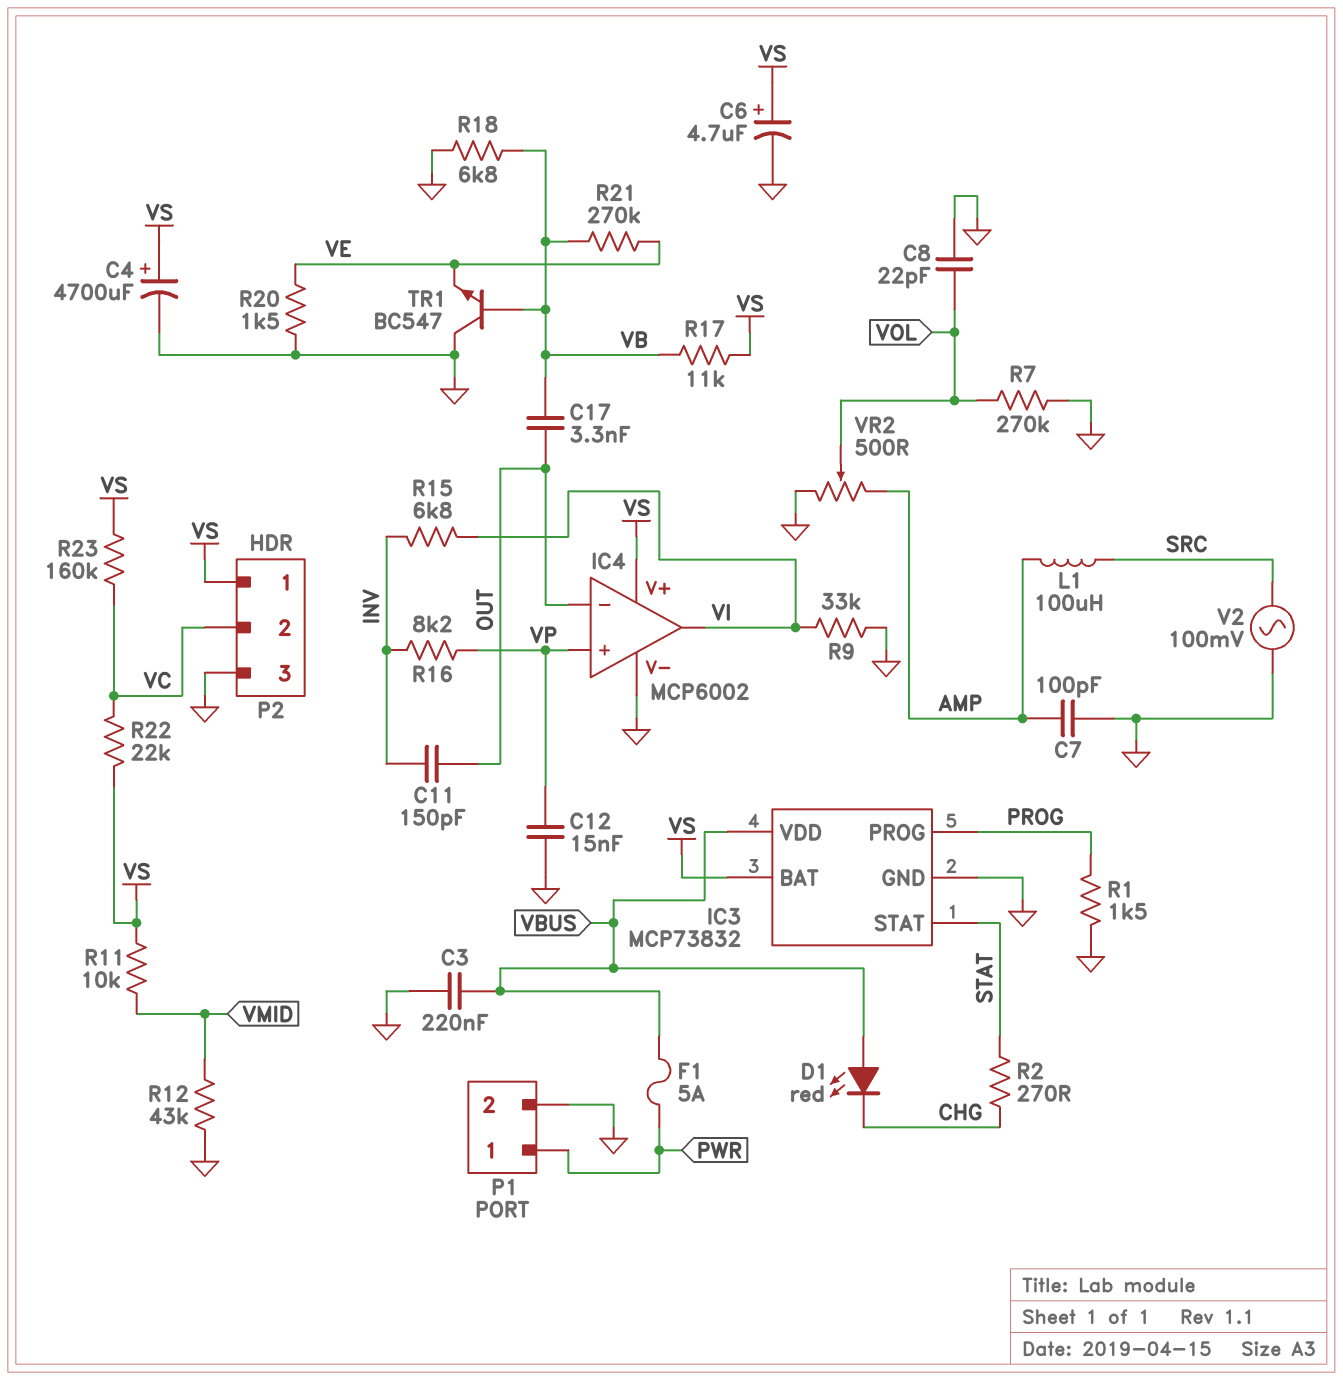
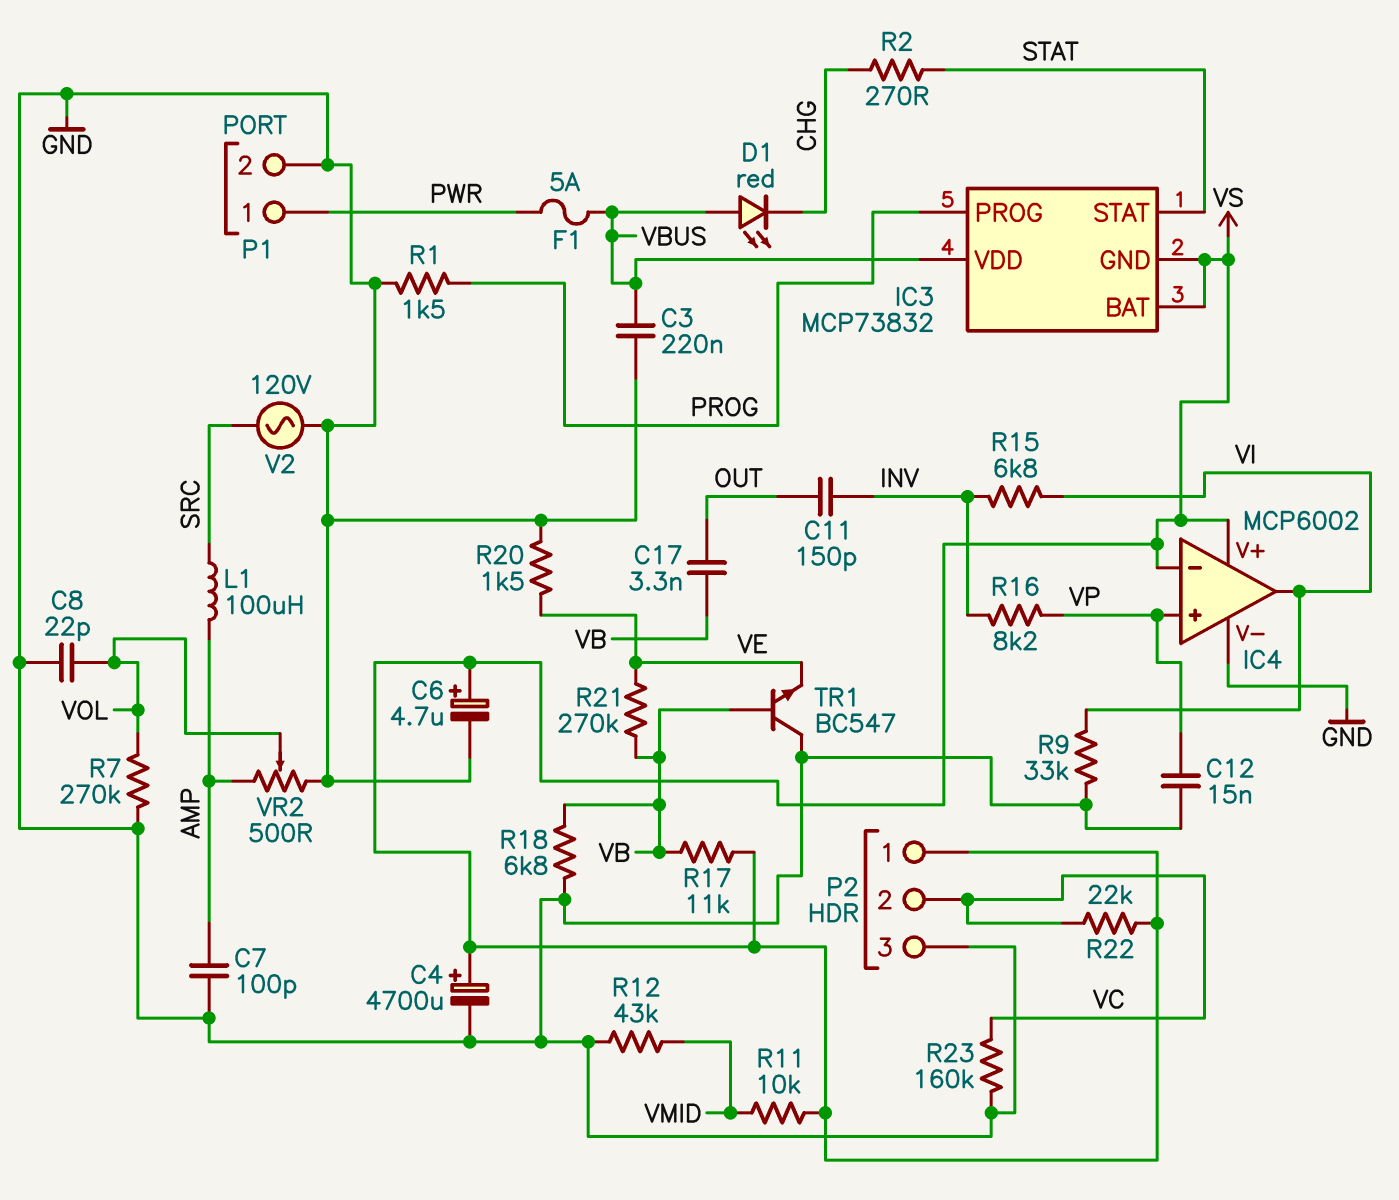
IC3 pin GND: GND -> VS
IC4 pin in-: OUT -> VS
R23: 160k (VC, VS) -> 160k (GND, VC)
V2: AC 100mV (GND, SRC) -> AC 120V (GND, SRC)

